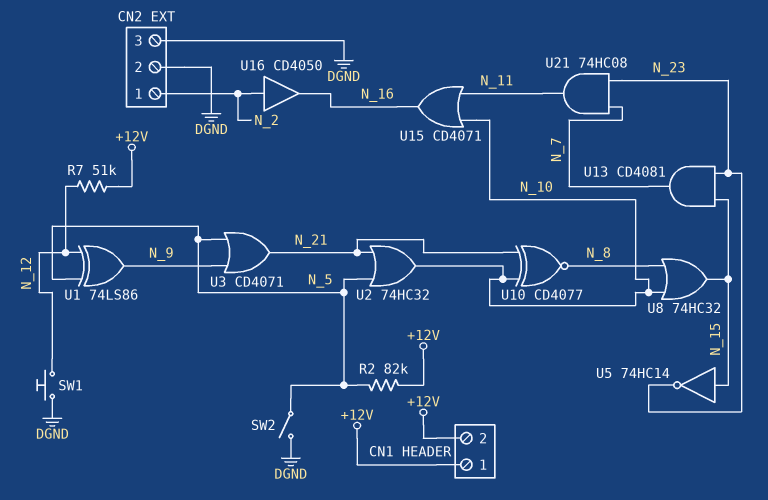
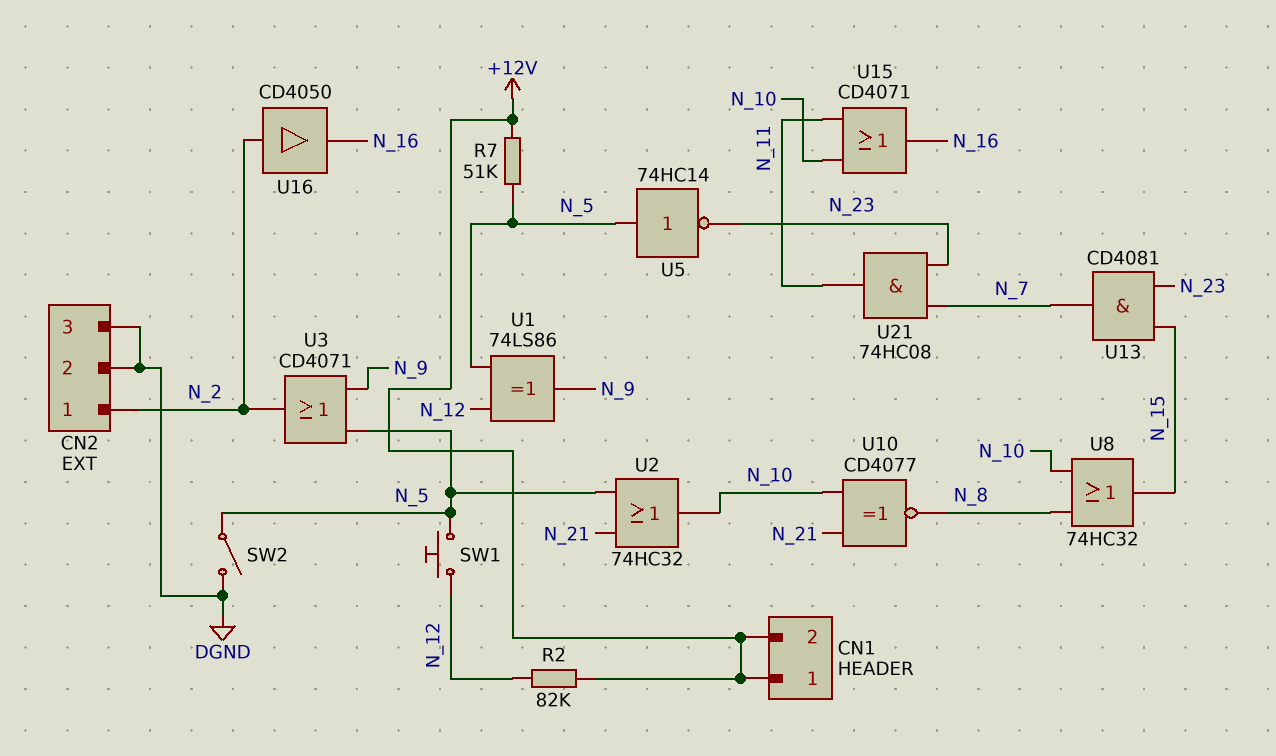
R2: 82k (+12V, N_5) -> 82k (+12V, N_12)
R7: 51k (+12V, N_12) -> 51k (+12V, N_5)
SW1: button (DGND, N_12) -> button (N_5, N_12)
U3: OR CD4071 (in N_5, in N_9, out N_21) -> OR CD4071 (in N_5, in N_9, out N_2)
U5: NOT 74HC14 (in N_15, out N_23) -> NOT 74HC14 (in N_5, out N_23)

